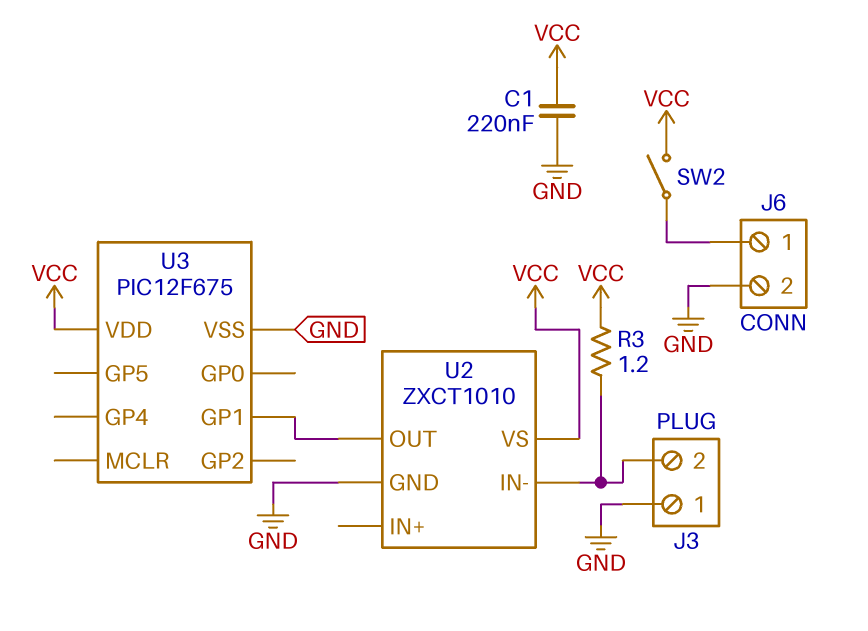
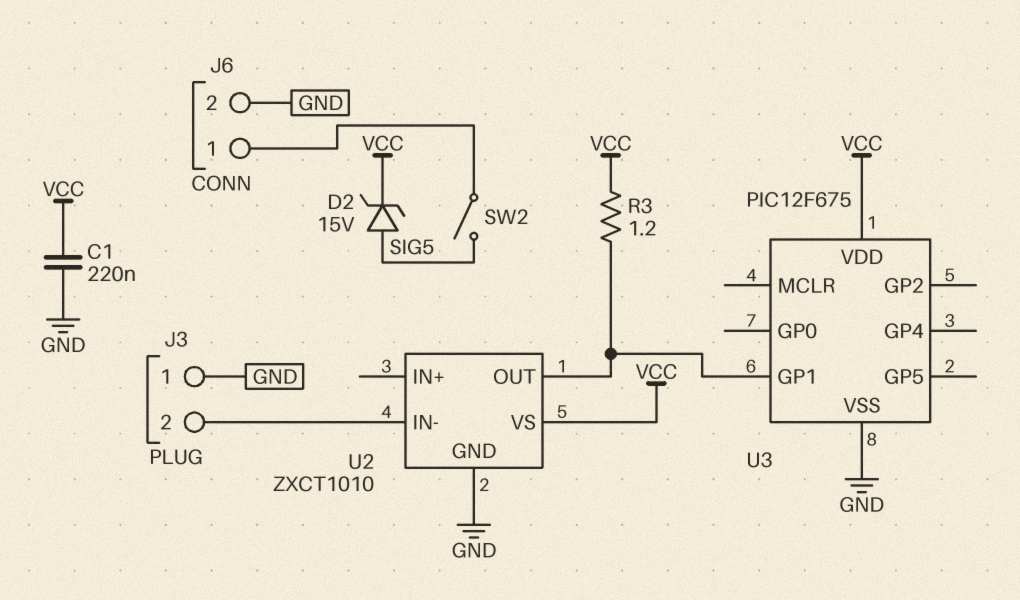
D2: none -> zener 15V (A SIG5, K VCC)
R3: 1.2 (J3/2, VCC) -> 1.2 (U2/OUT, VCC)
SW2: switch (J6/1, VCC) -> switch (J6/1, SIG5)

